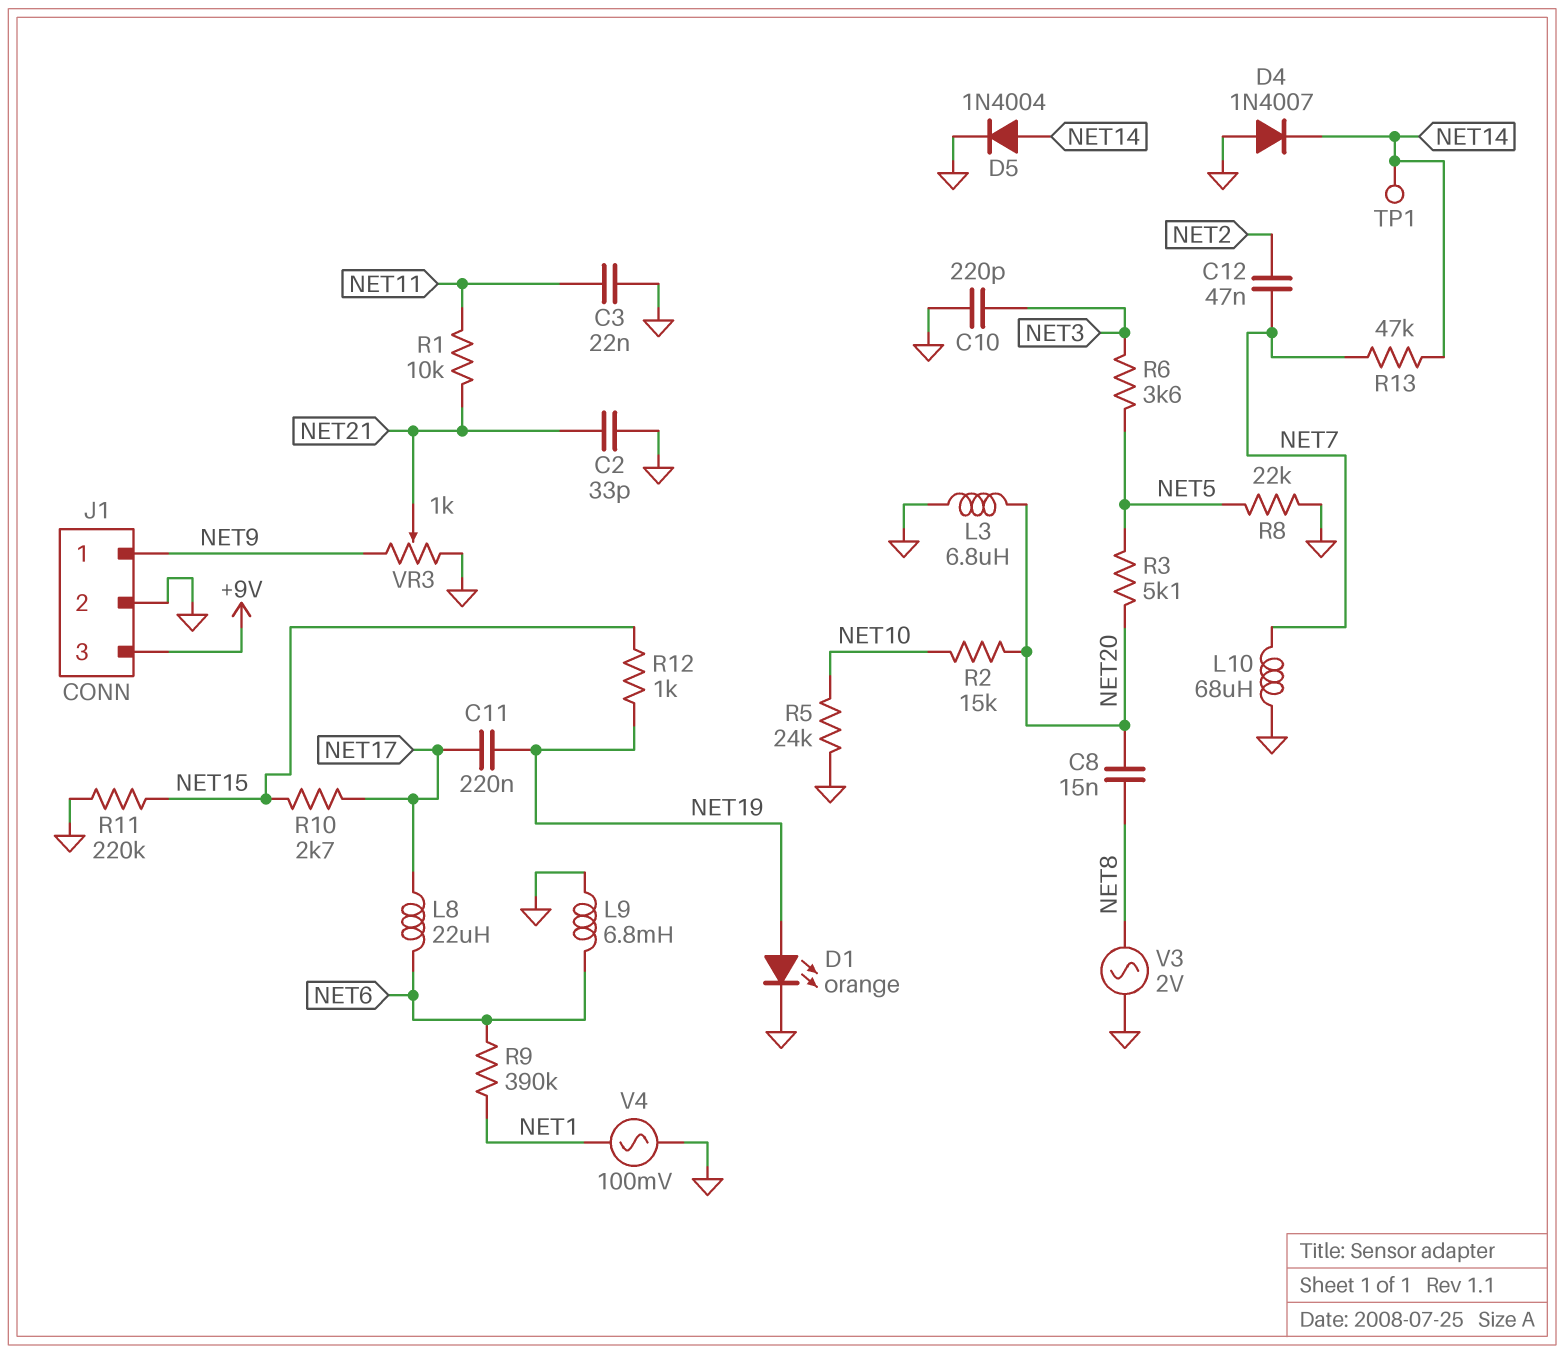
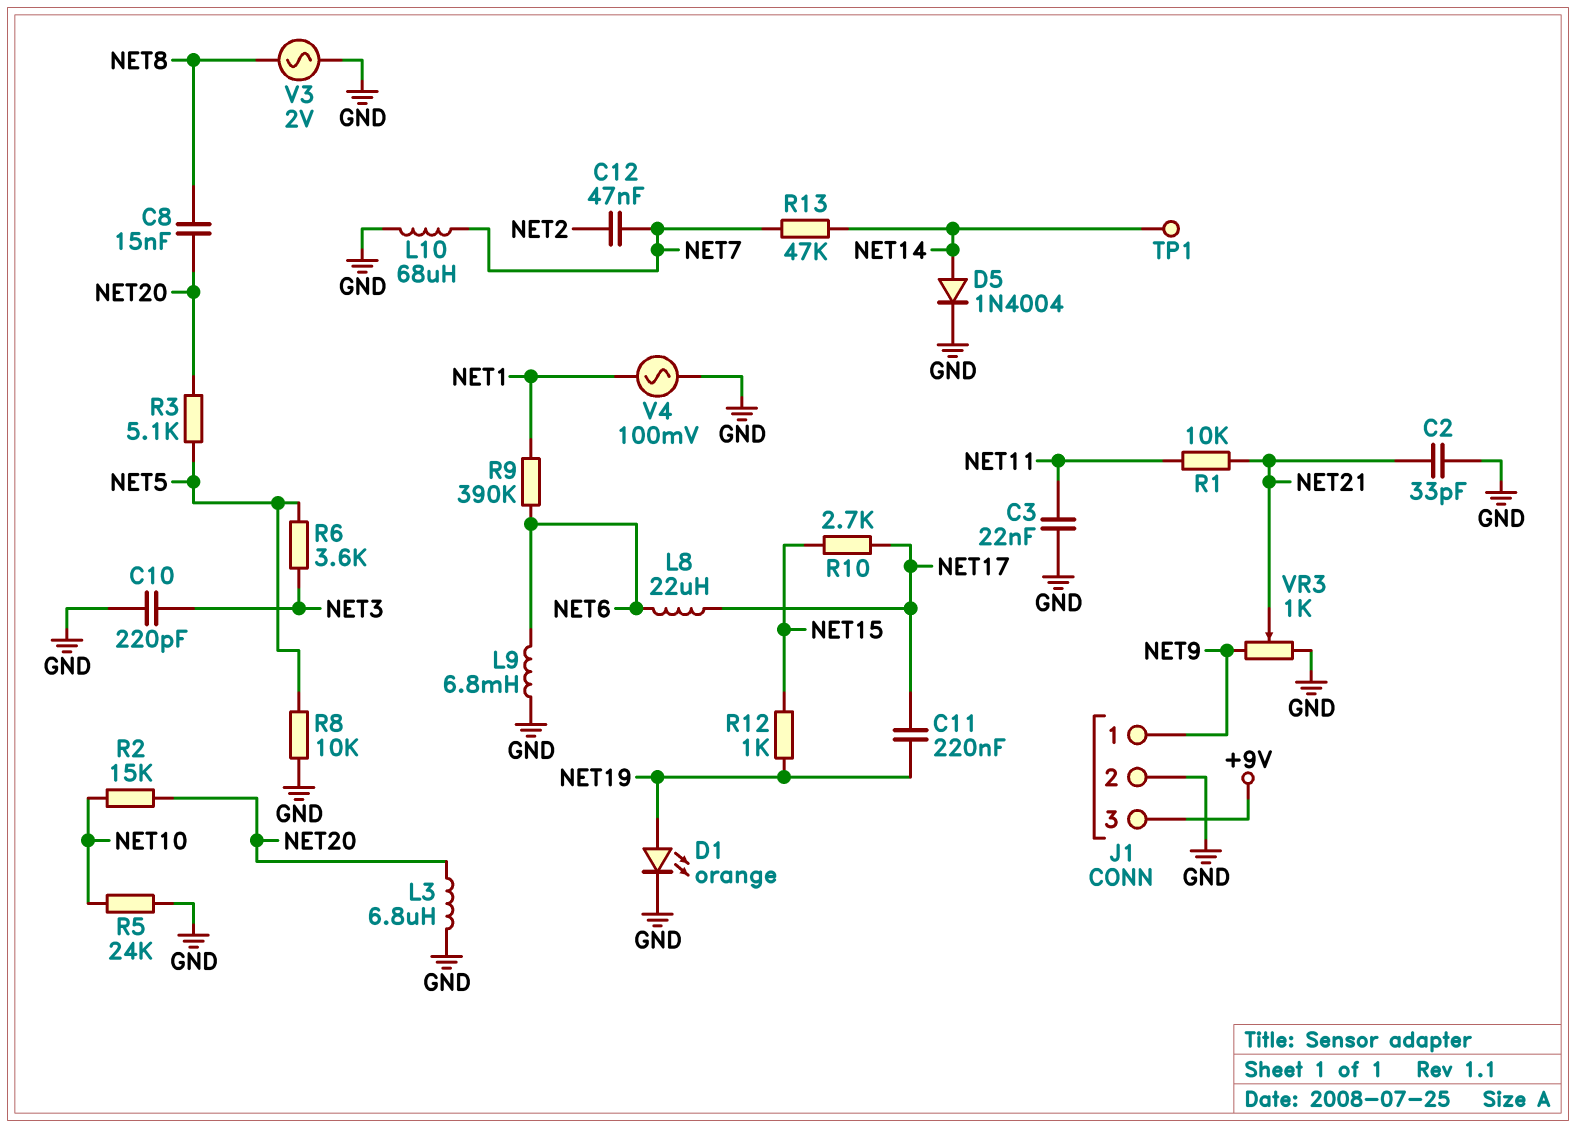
D4: diode 1N4007 (A GND, K NET14) -> none
R8: 22k (GND, NET5) -> 10k (GND, NET5)
R11: 220k (GND, NET15) -> none

